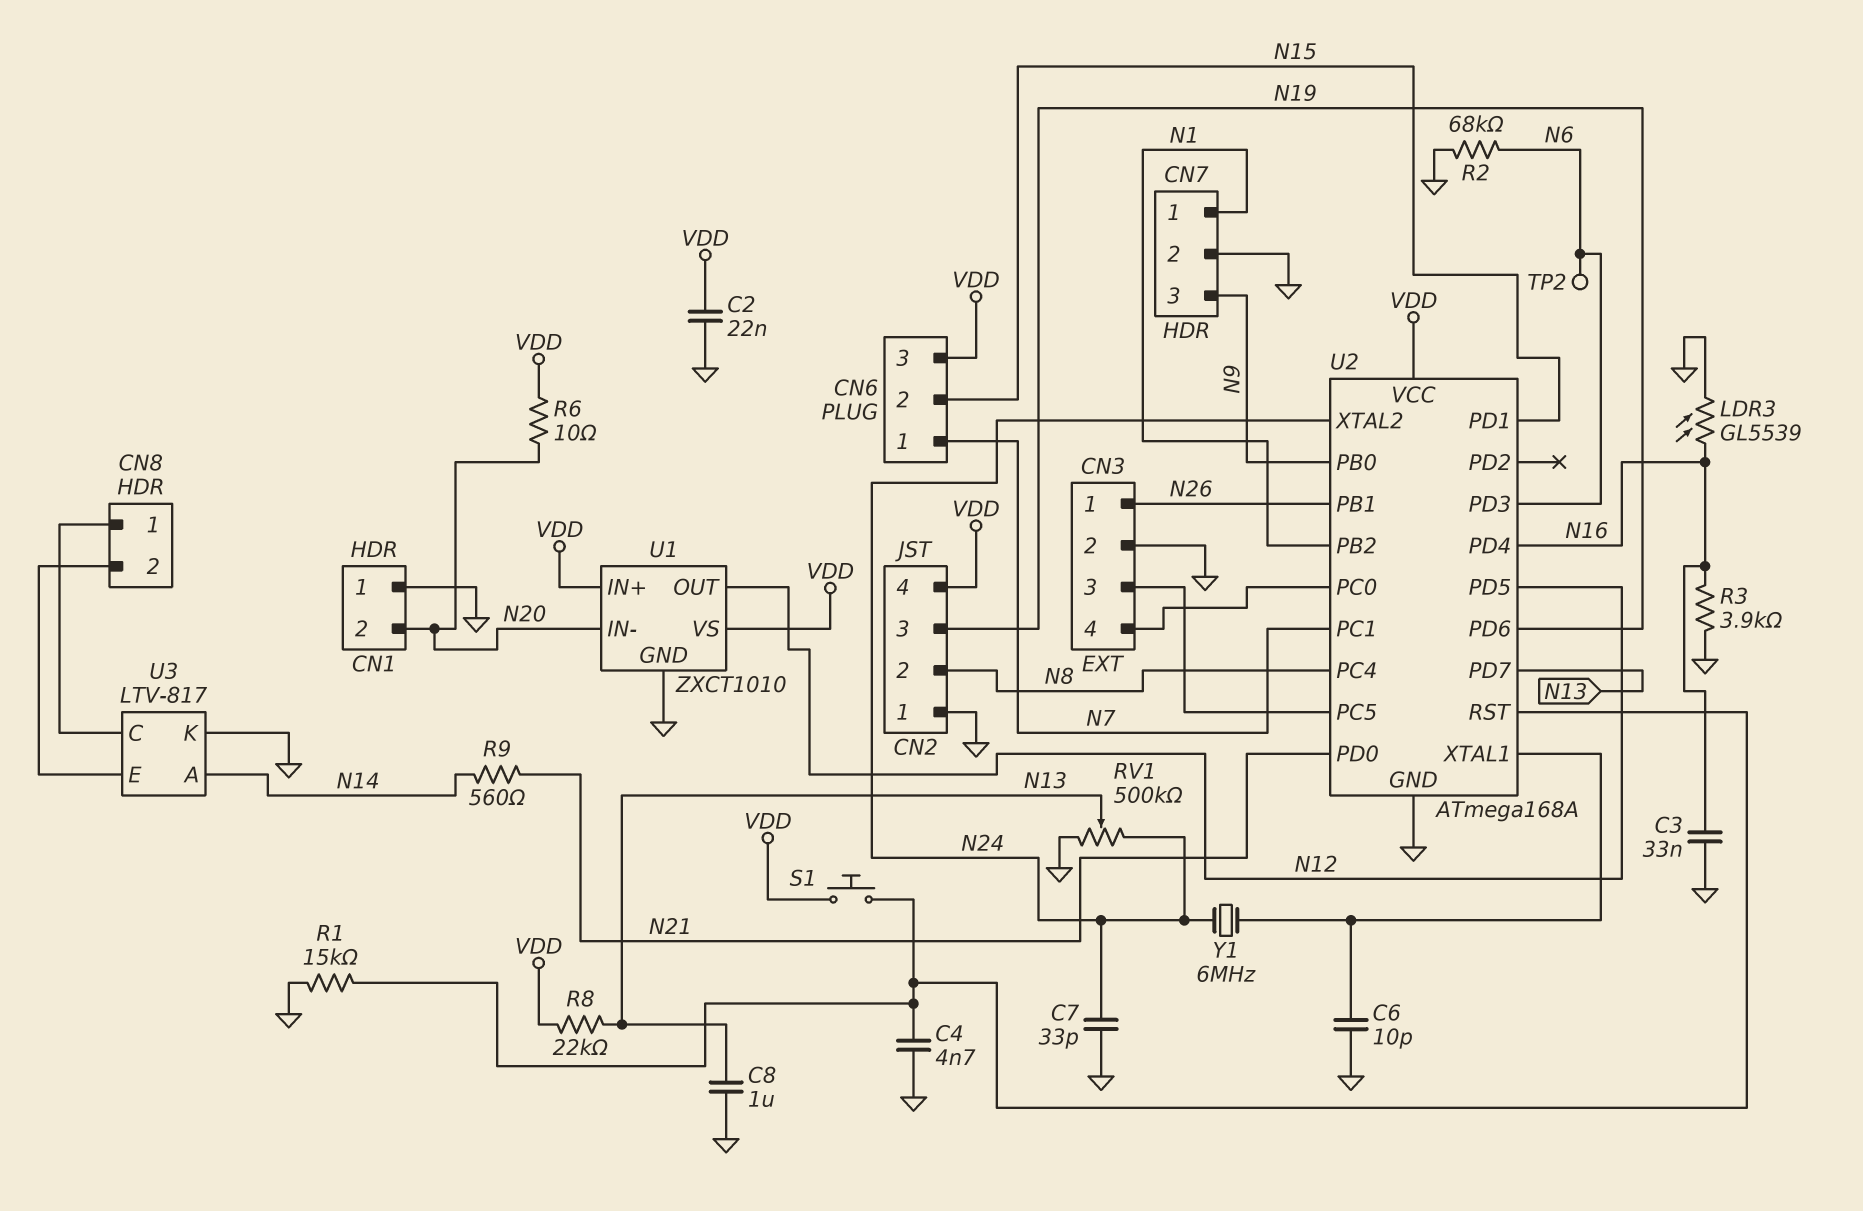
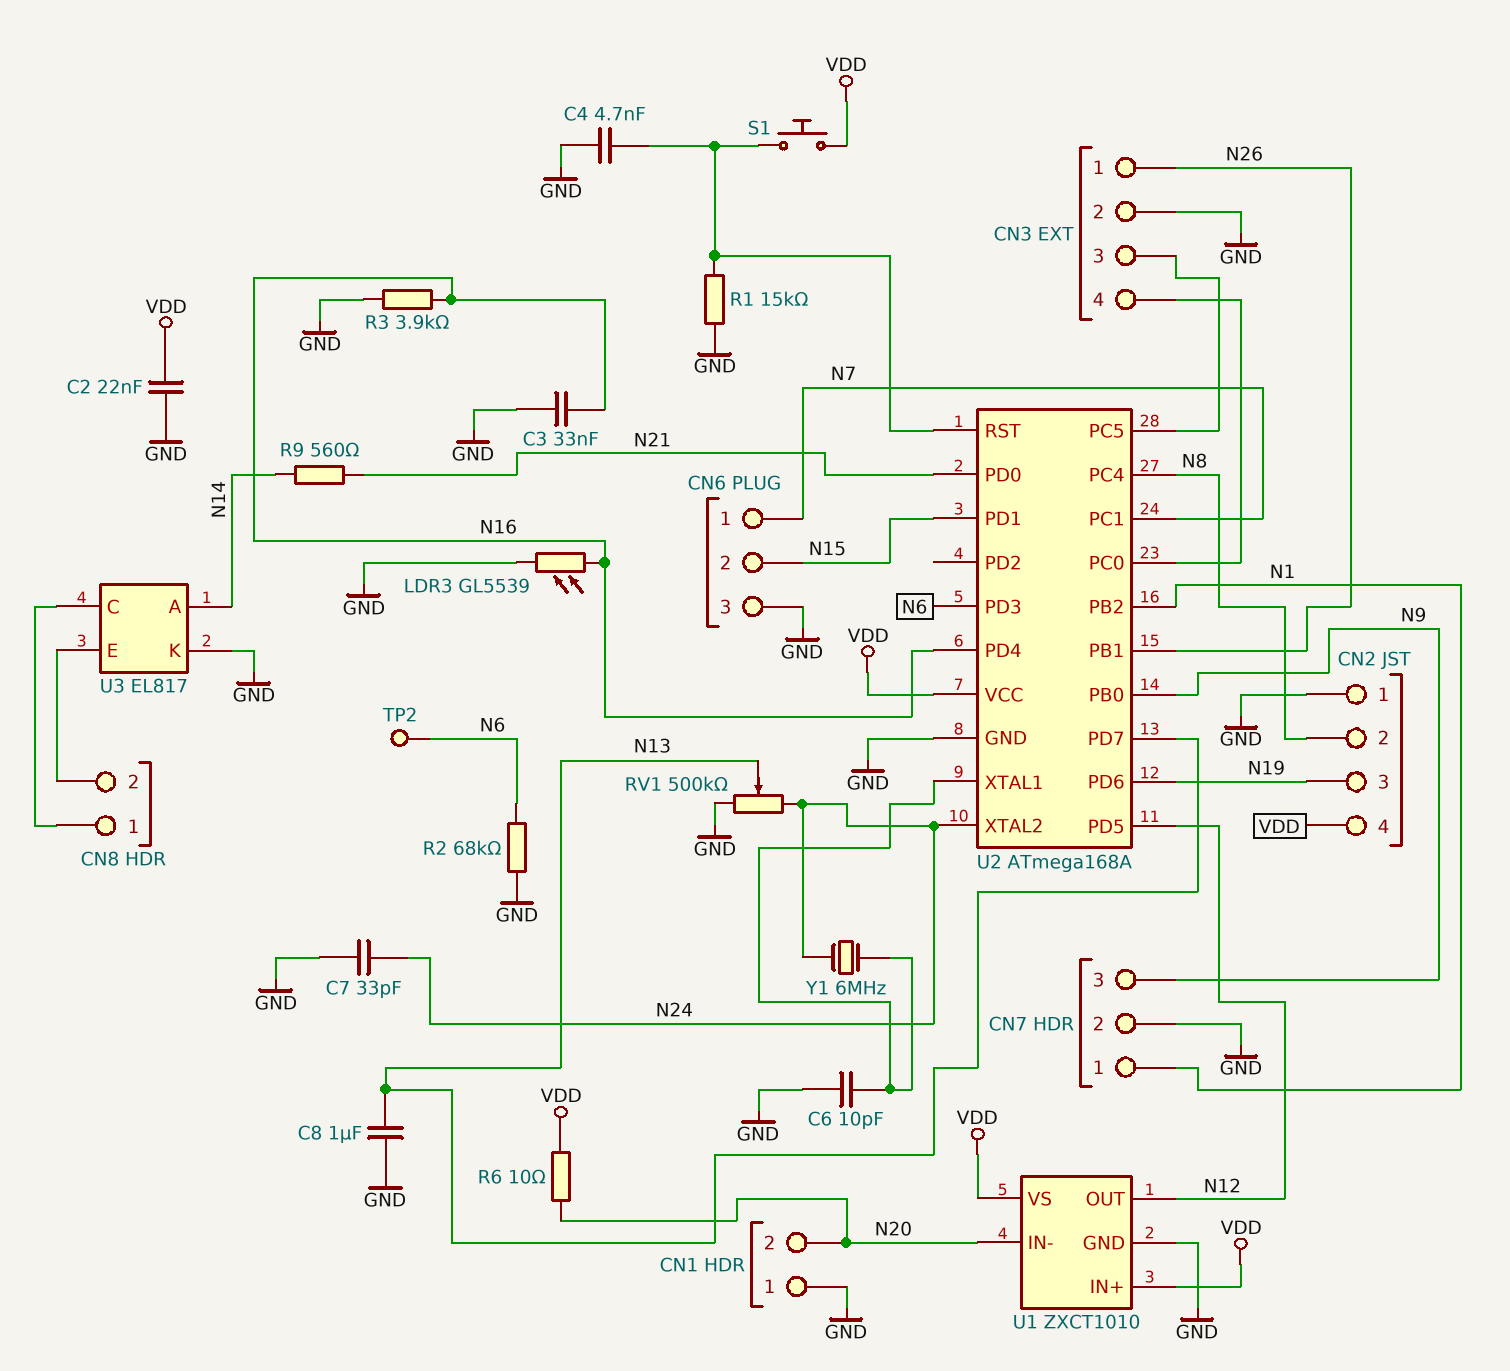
CN6 pin 3: VDD -> GND
R8: 22k (N13, VDD) -> none
U3: LTV-817 -> EL817

